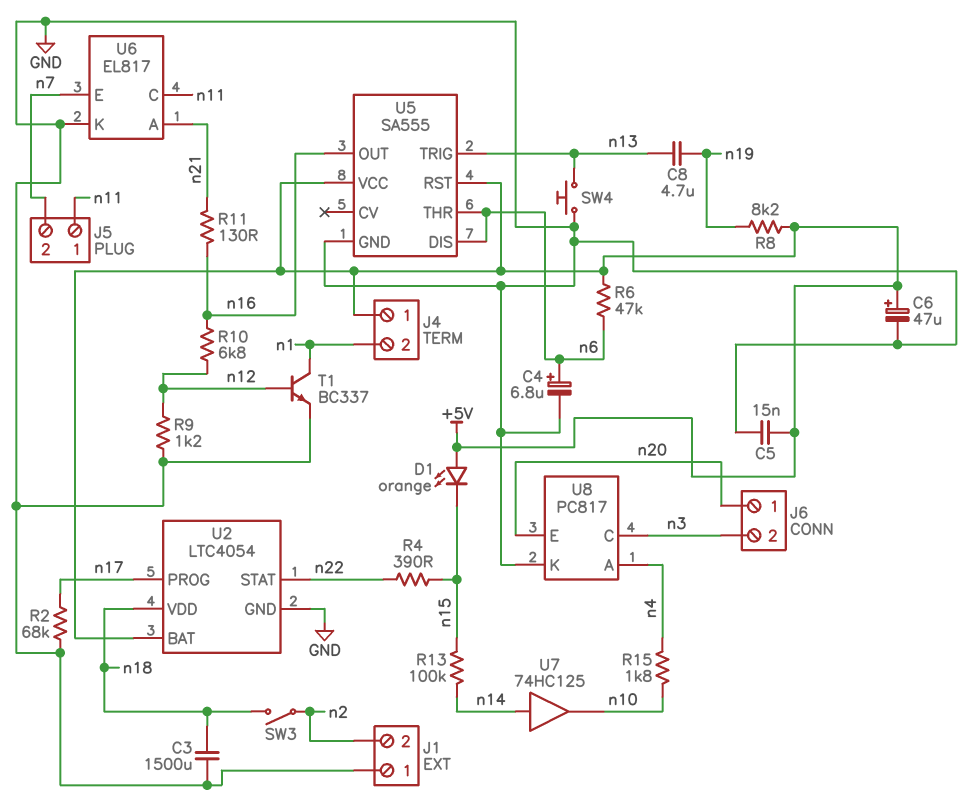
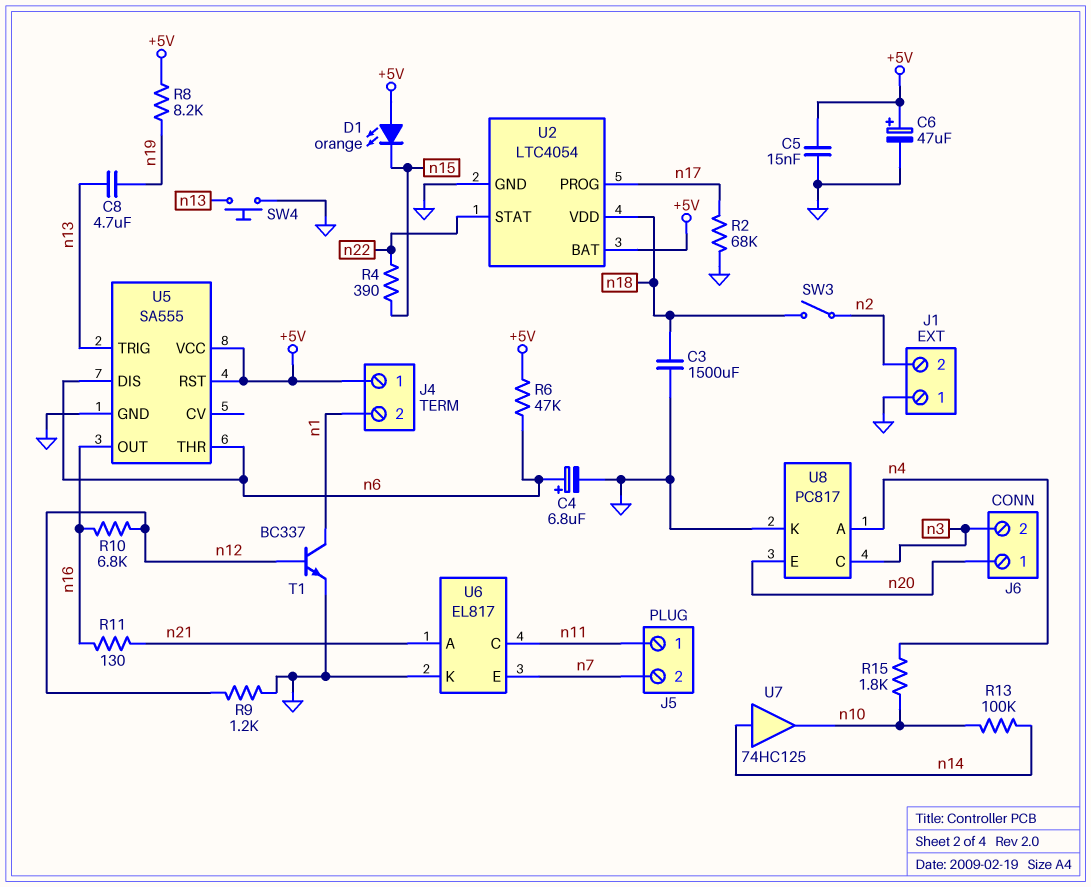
R13: 100k (n14, n15) -> 100k (n10, n14)

